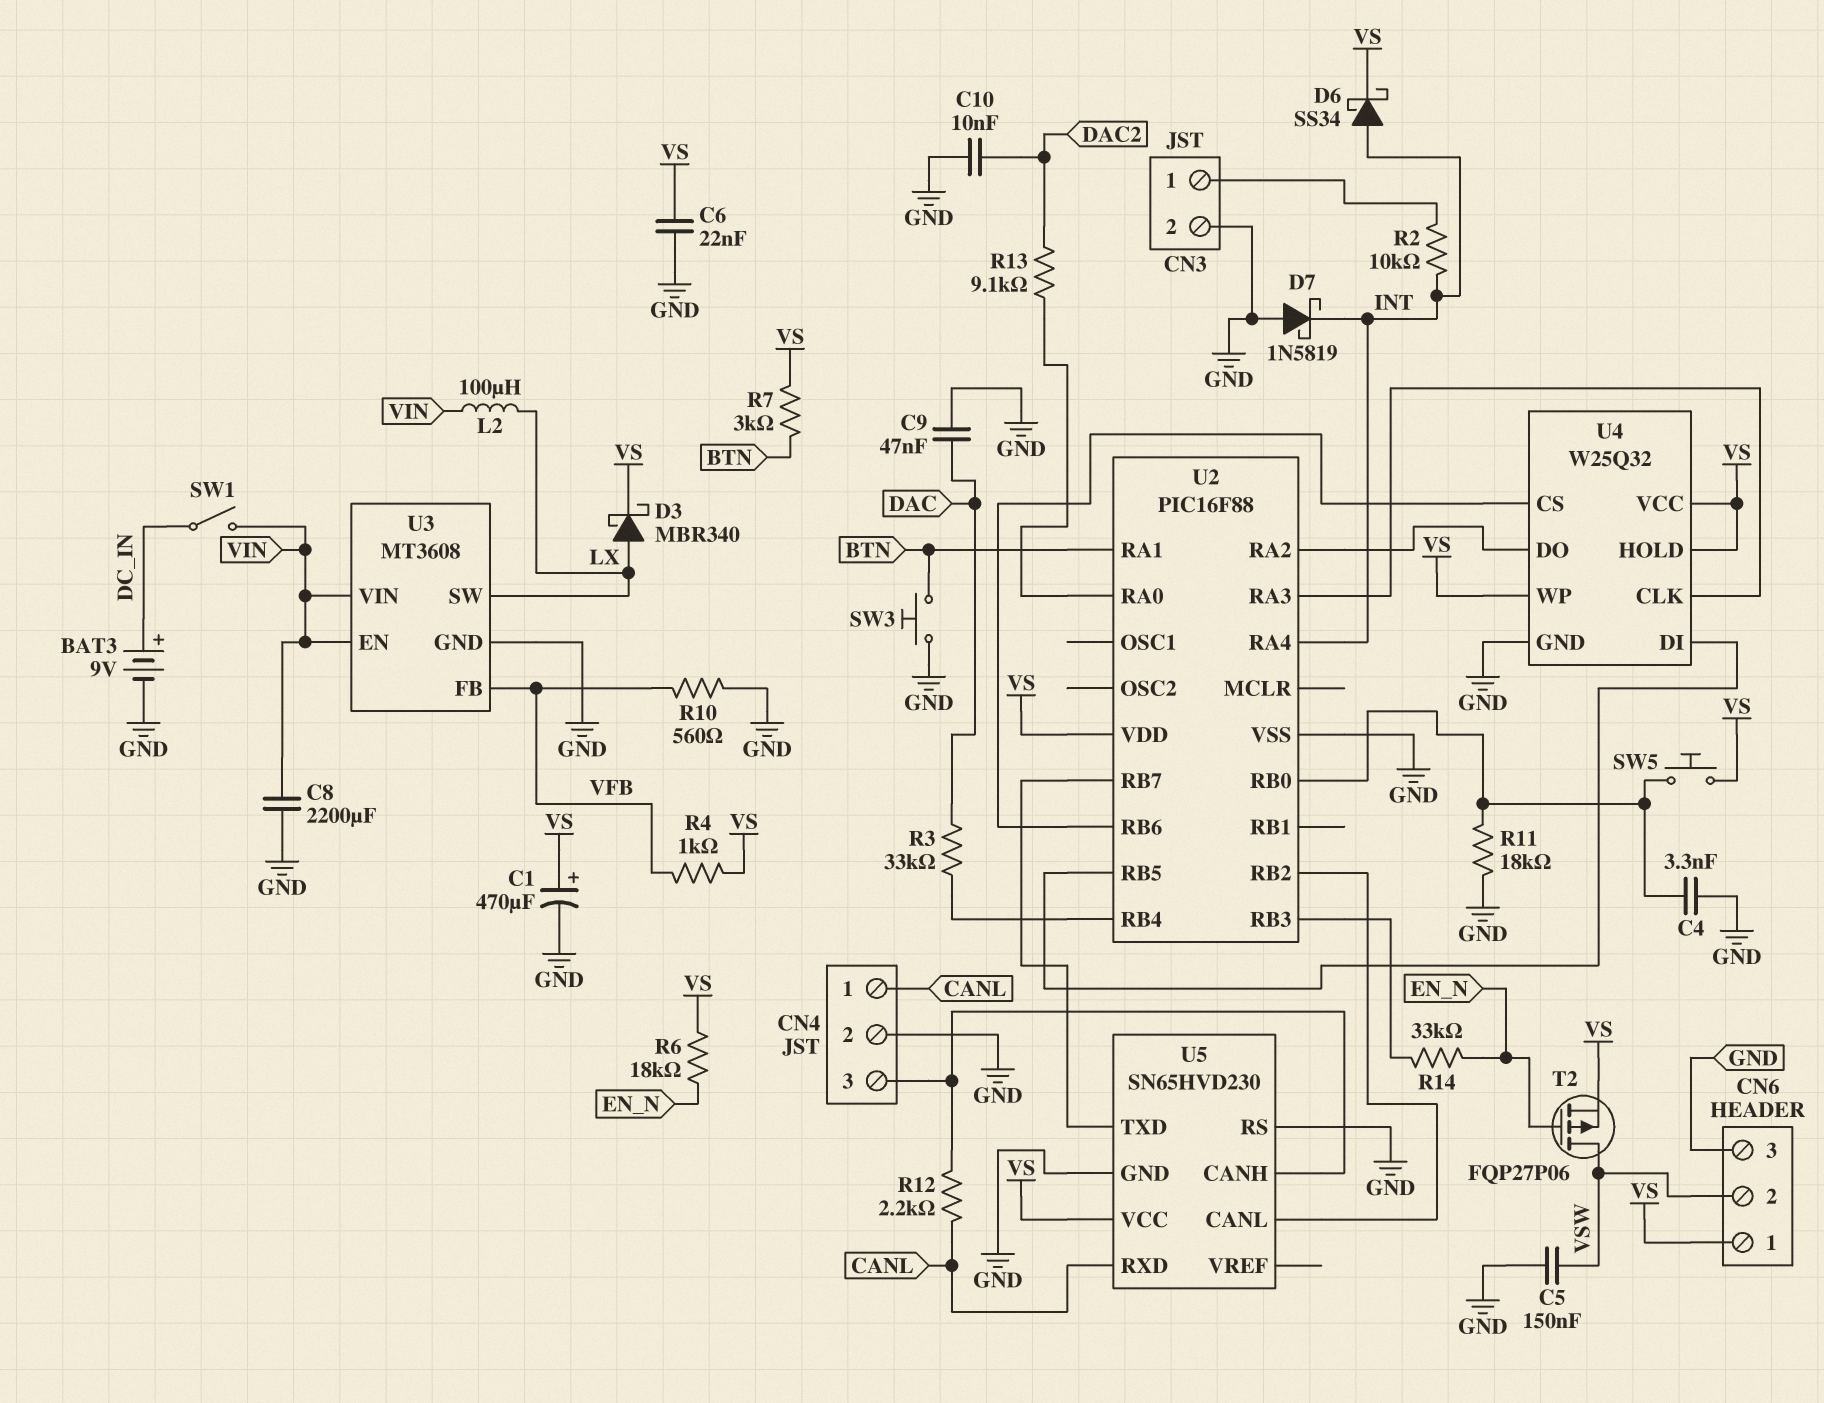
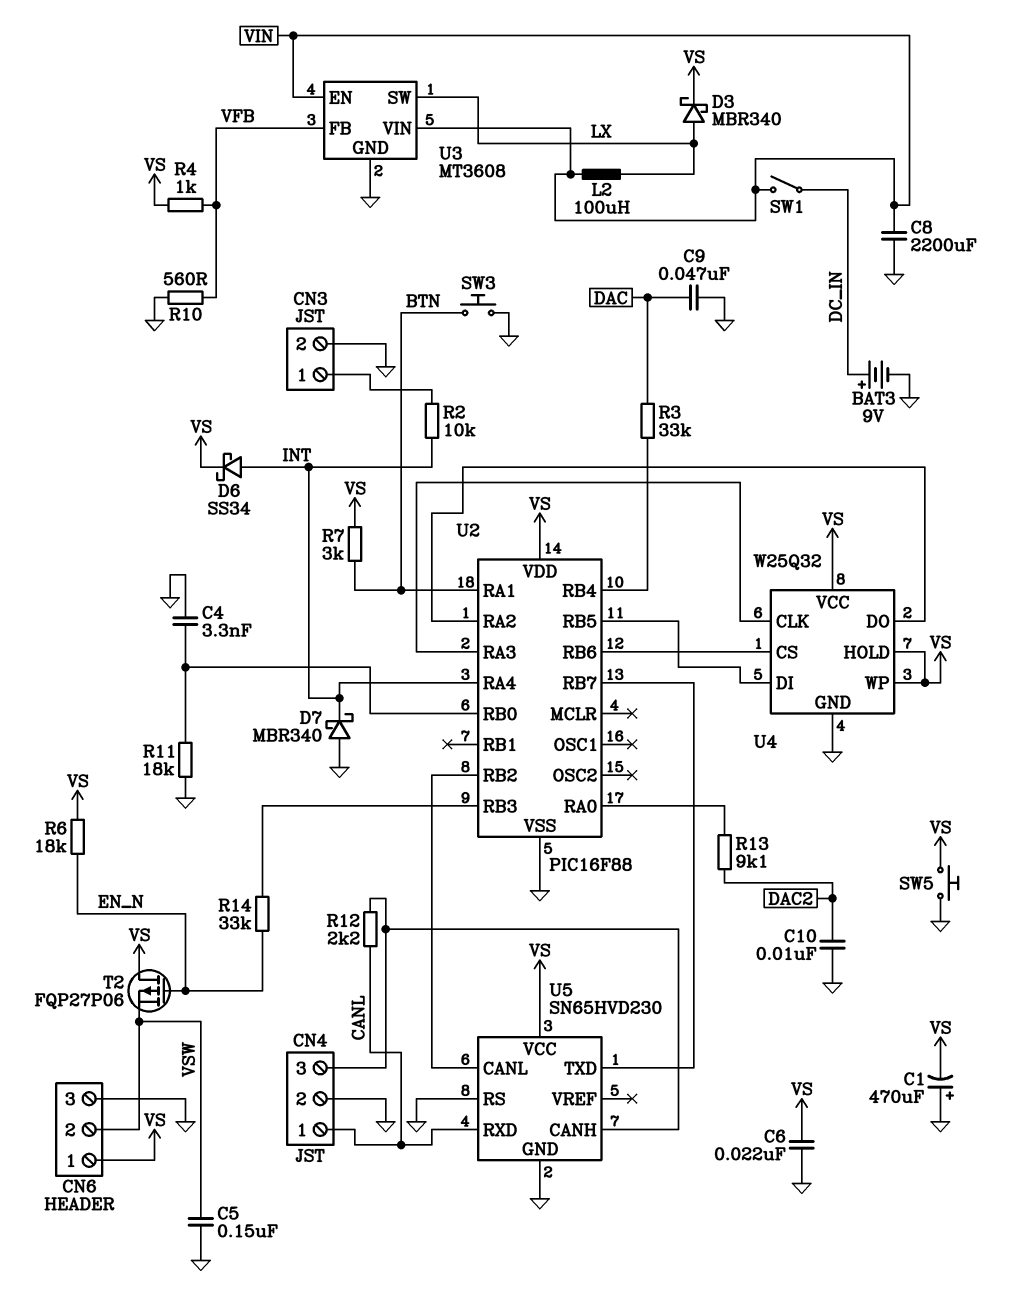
C1: 470uF (plus VS, minus GND) -> 470uF (plus GND, minus VS)
D7: schottky 1N5819 (A GND, K INT) -> schottky MBR340 (A GND, K INT)
SW5: button (U2/RB0, VS) -> button (GND, VS)
T2: PMOS FQP27P06 (G EN_N, D VSW, S VS) -> PMOS FQP27P06 (G EN_N, D VS, S VSW)

